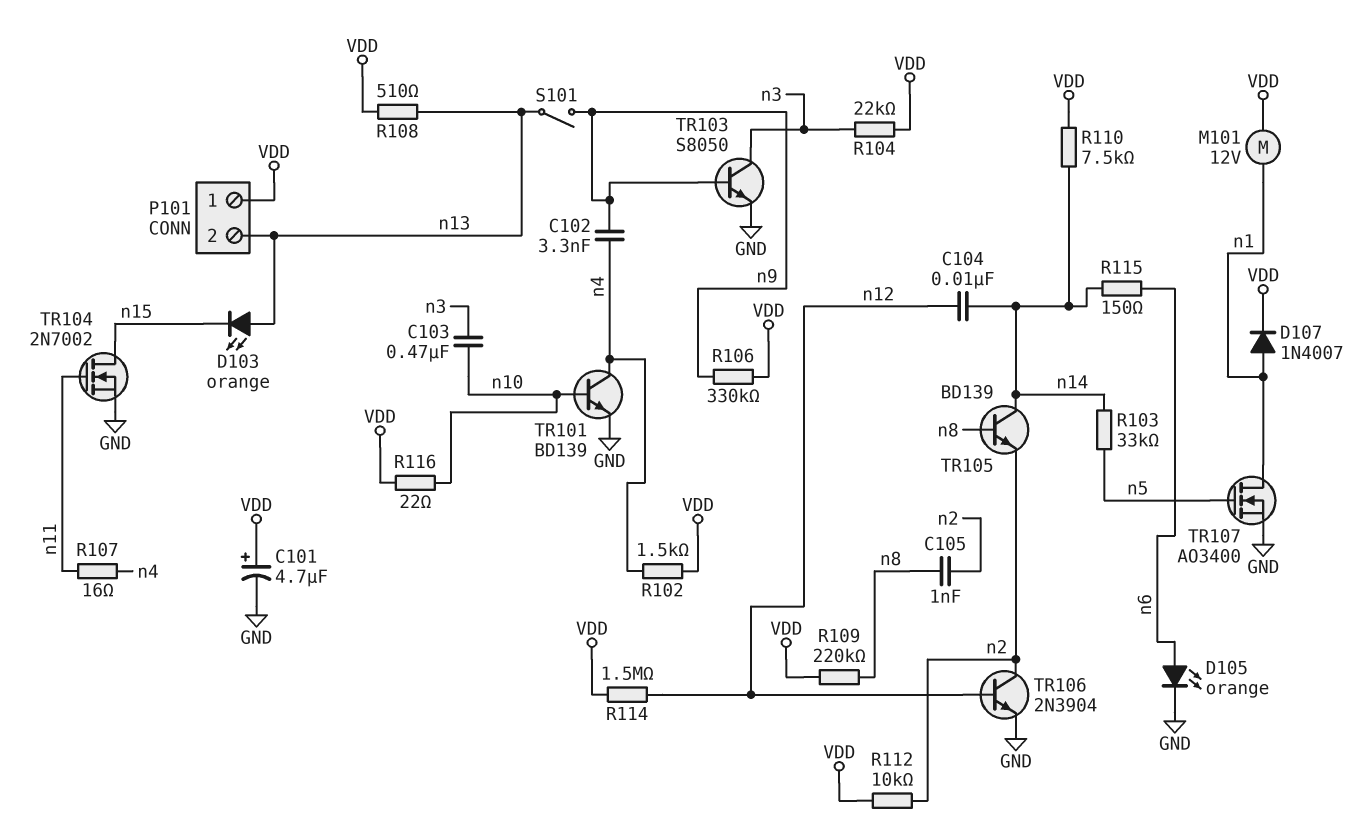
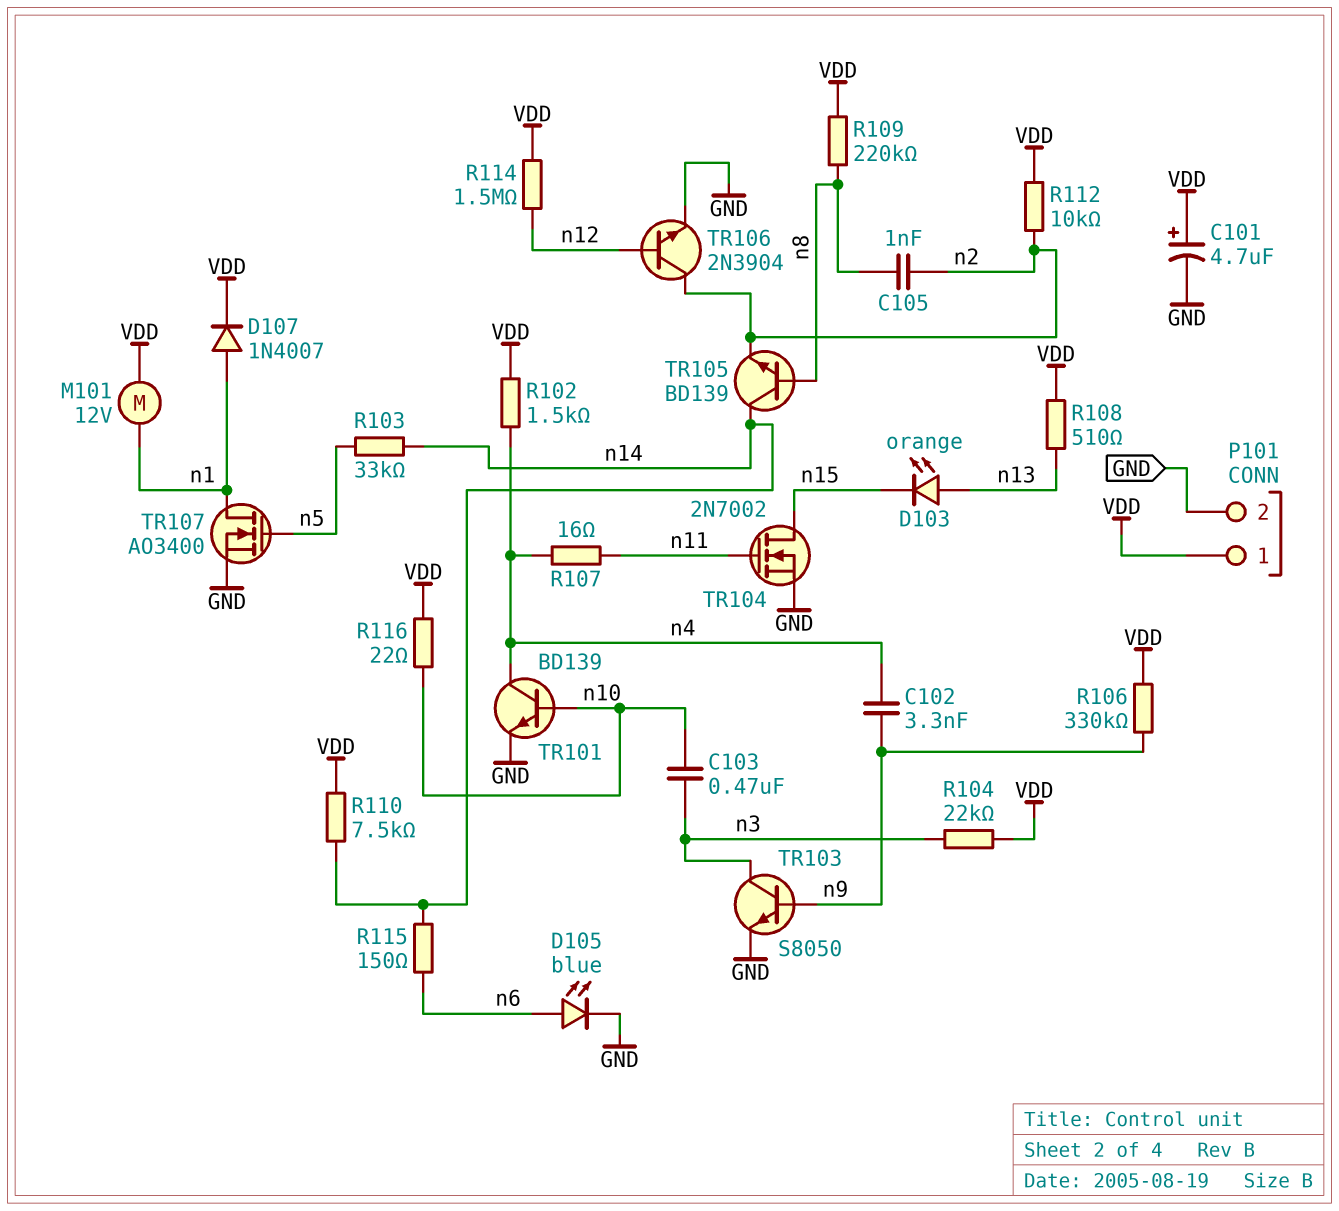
C104: 10nF (n12, n14) -> none
D105: LED orange (A n6, K GND) -> LED blue (A n6, K GND)
P101 pin 2: n13 -> GND
S101: switch (n9, n13) -> none

